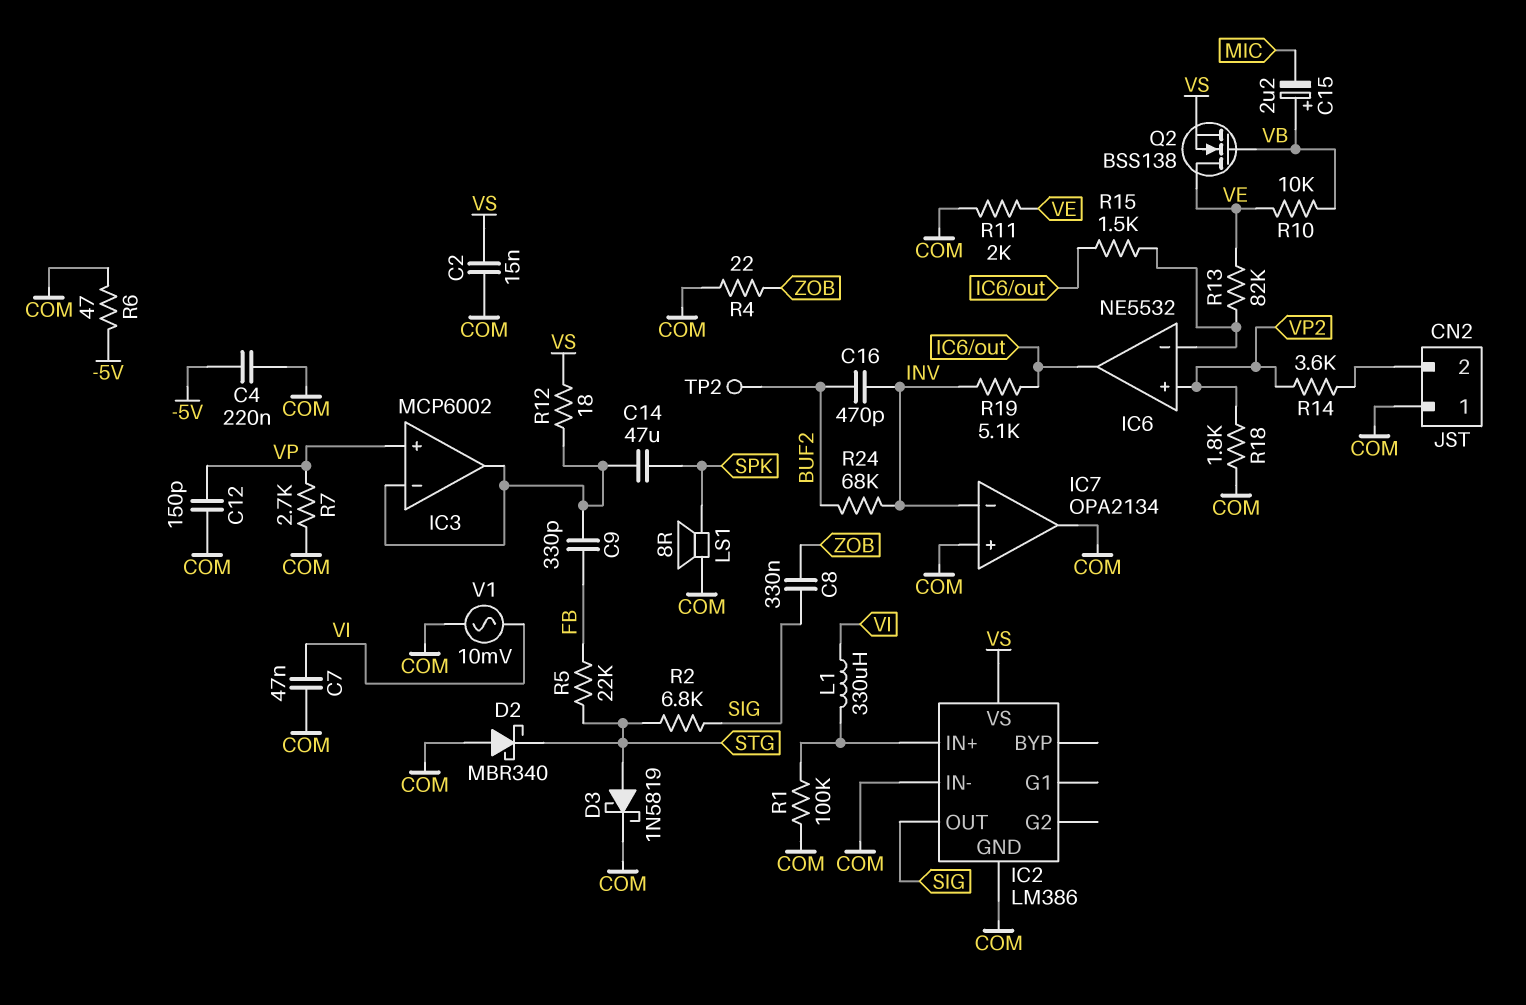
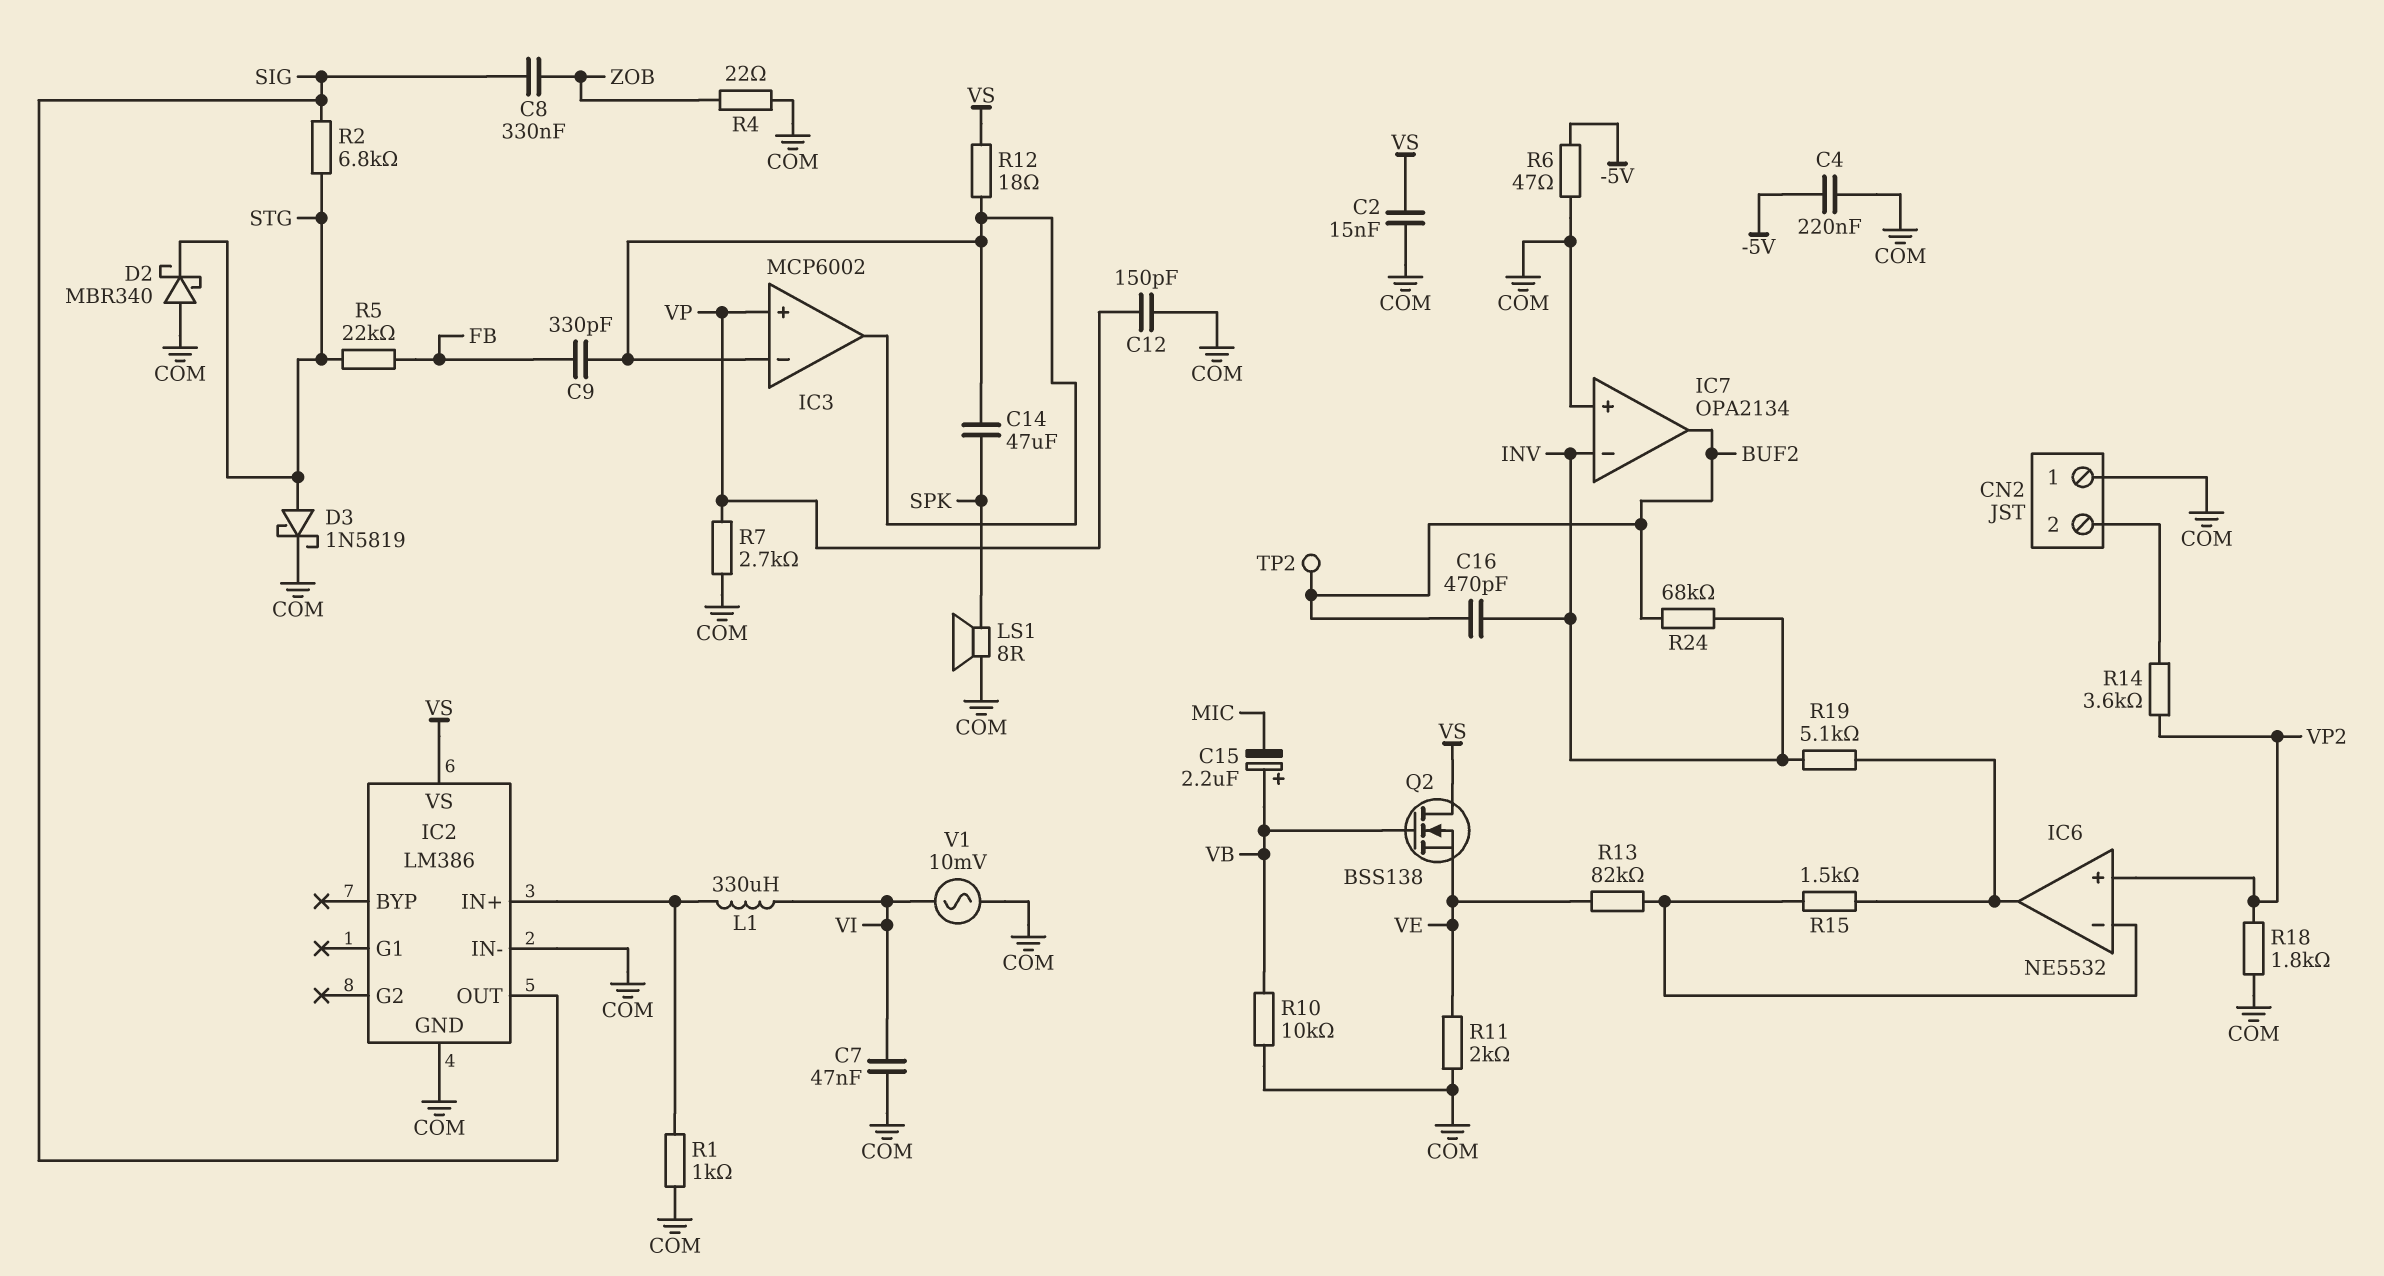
IC7 pin out: COM -> BUF2
Q2: NMOS BSS138 (G VB, D VE, S VS) -> NMOS BSS138 (G VB, D VS, S VE)
R1: 100k (COM, IC2/IN+) -> 1k (COM, IC2/IN+)
R10: 10k (VB, VE) -> 10k (COM, VB)

